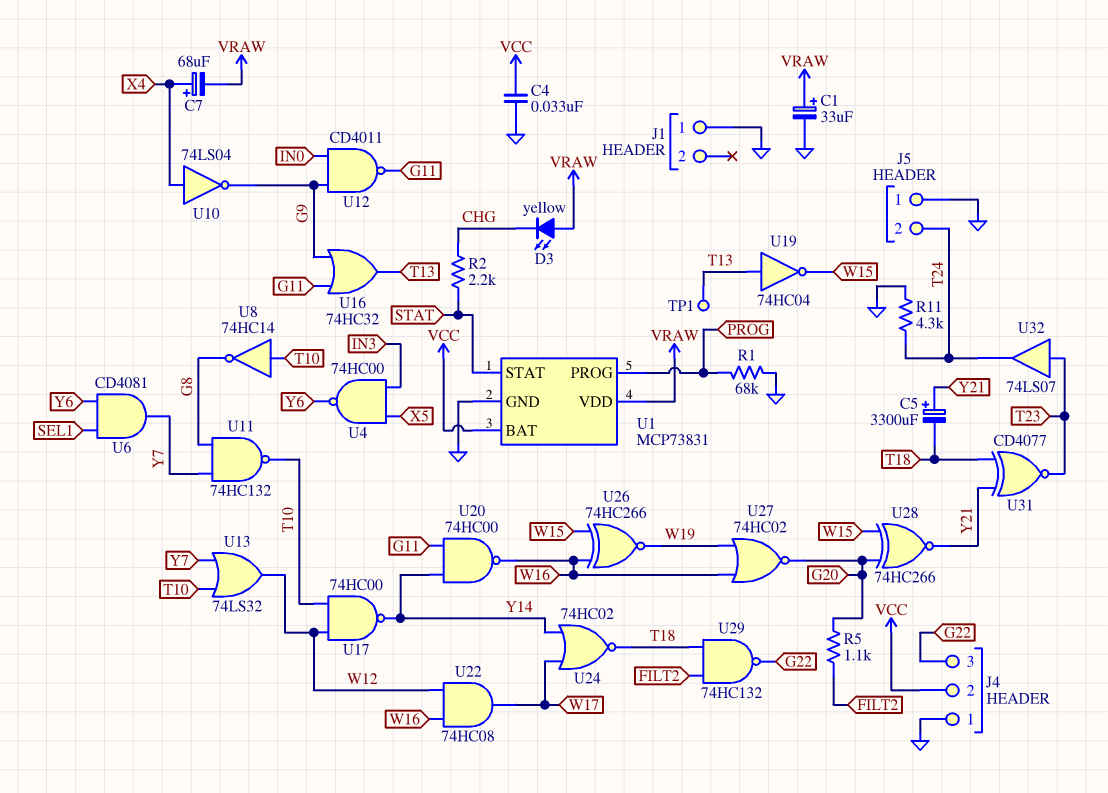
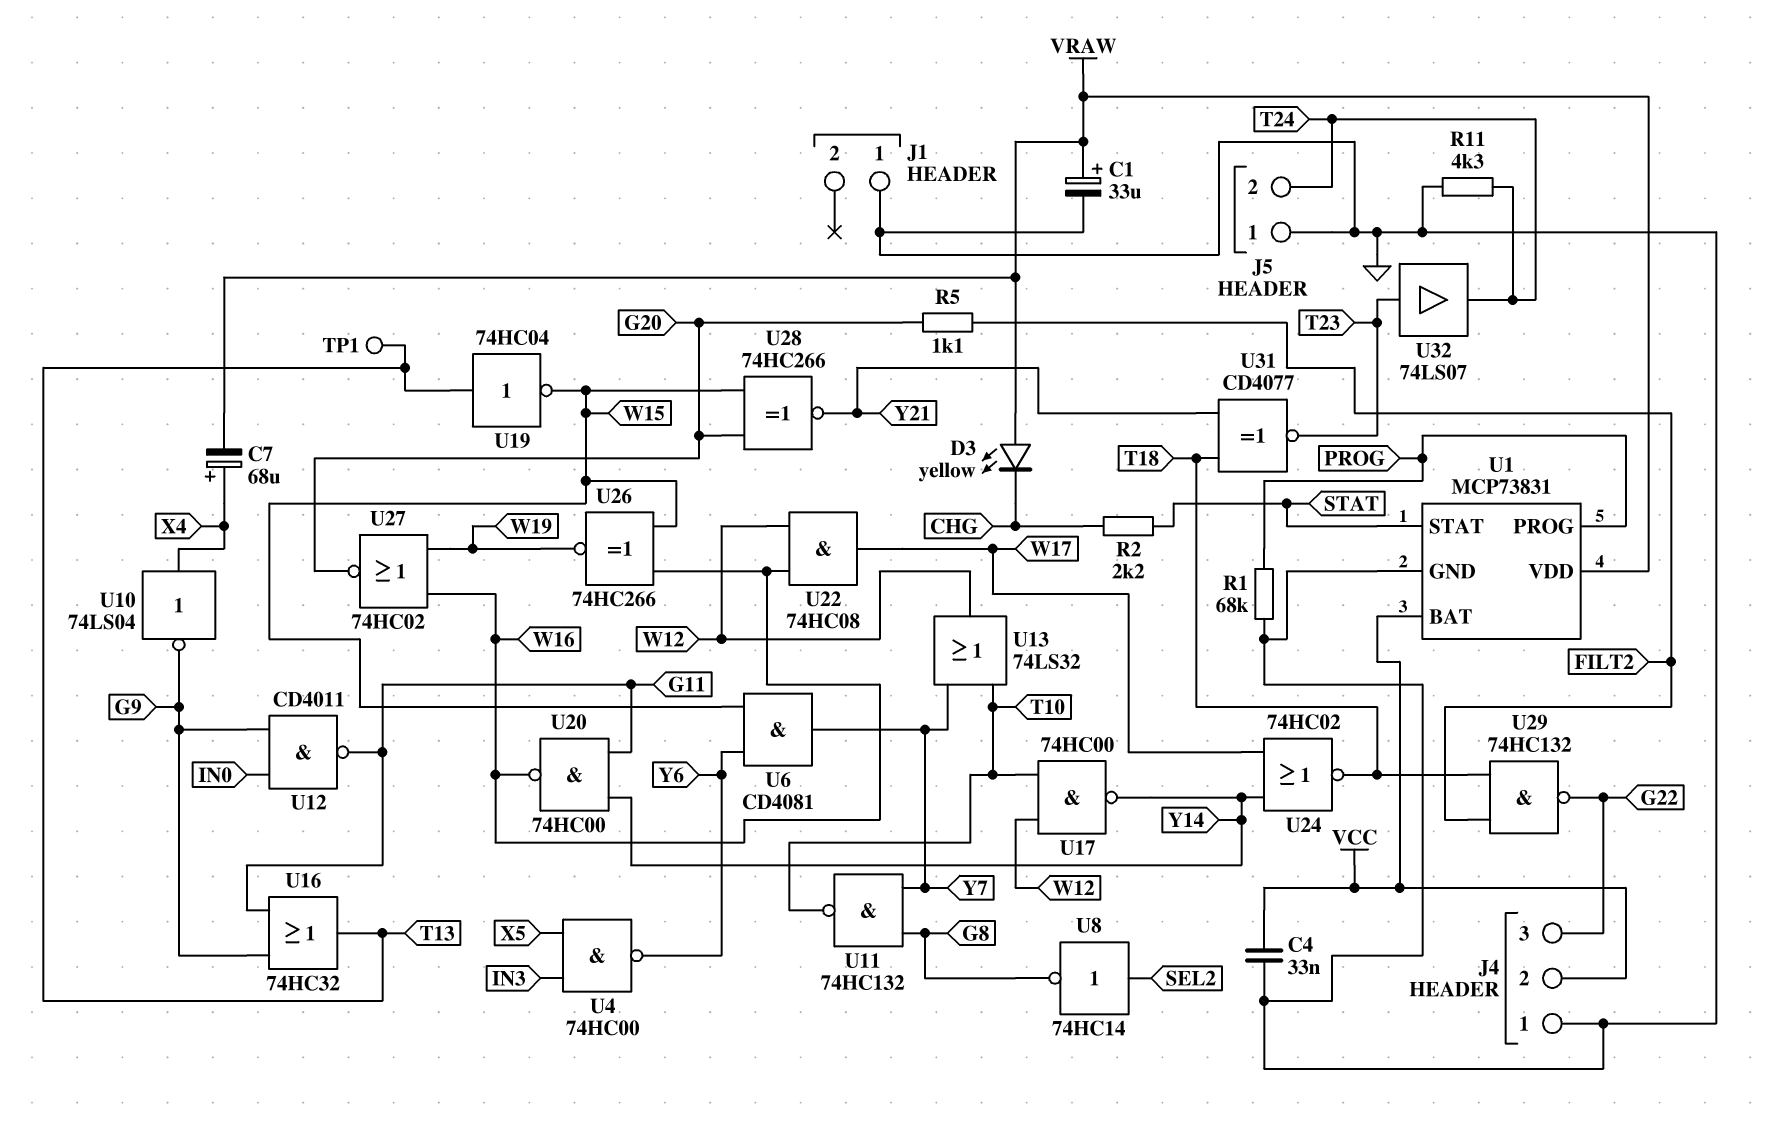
C5: 3300uF (plus Y21, minus T18) -> none
U6: AND CD4081 (in SEL1, in Y6, out Y7) -> AND CD4081 (in W15, in Y6, out Y7)
U8: NOT 74HC14 (in T10, out G8) -> NOT 74HC14 (in SEL2, out G8)

